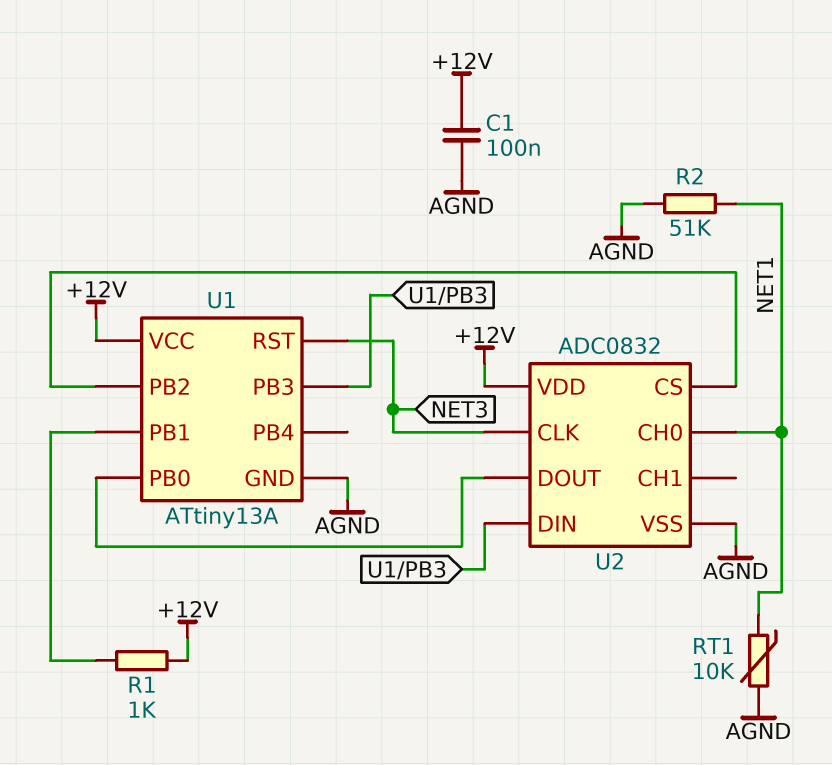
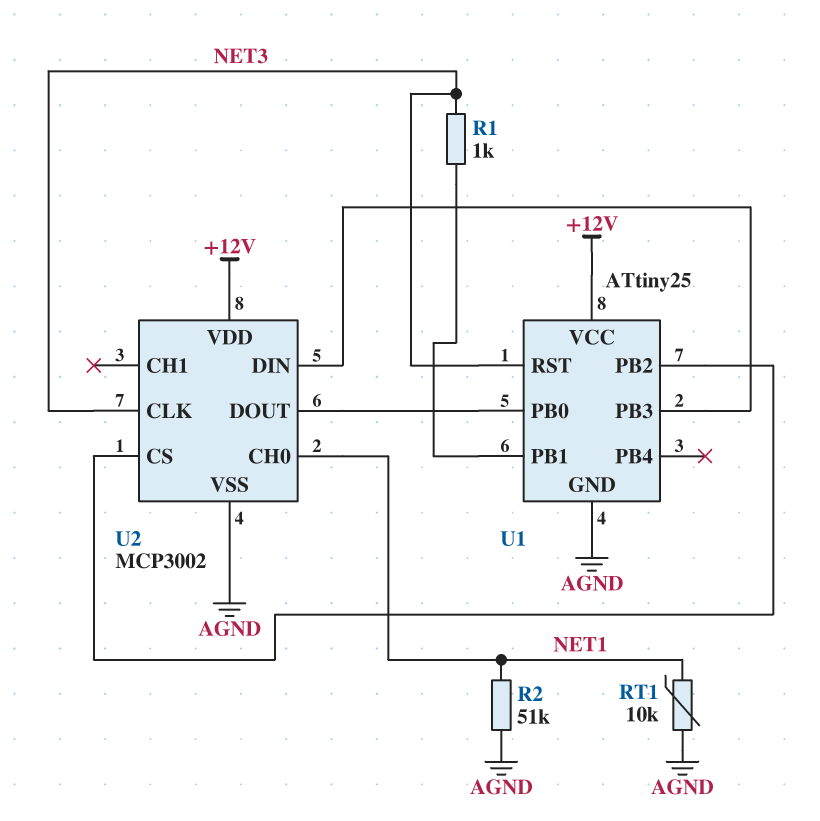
C1: 100nF (+12V, AGND) -> none
R1: 1k (+12V, U1/PB1) -> 1k (NET3, U1/PB1)
U1: ATtiny13A -> ATtiny25
U2: ADC0832 -> MCP3002

